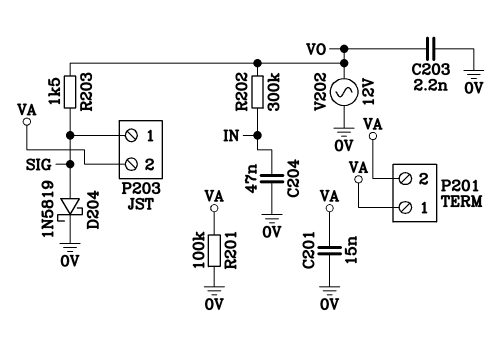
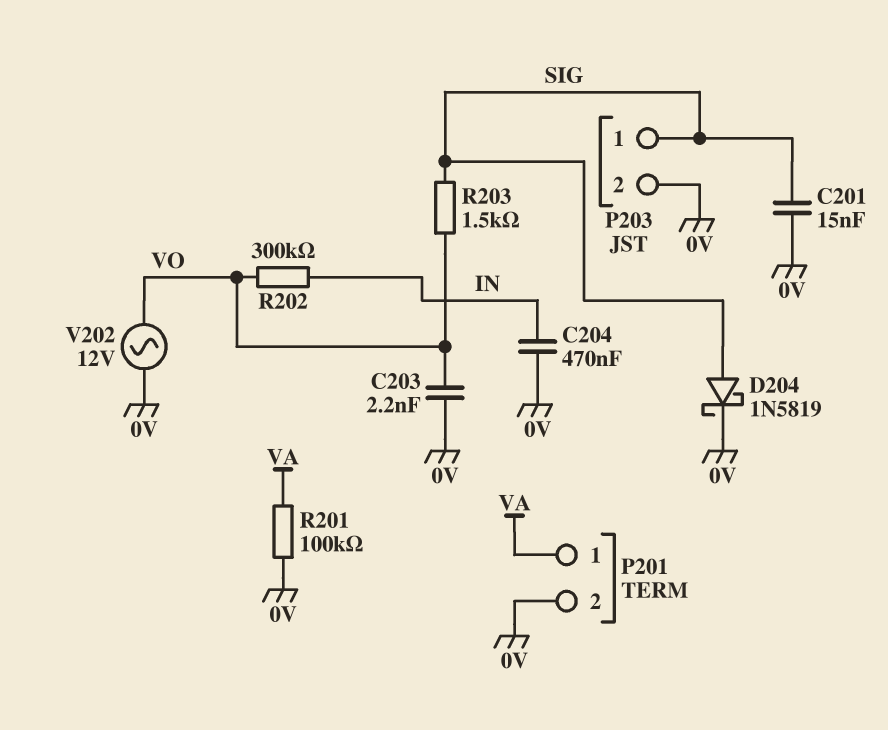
C201: 15nF (0V, VA) -> 15nF (0V, SIG)
C204: 47nF (0V, IN) -> 470nF (0V, IN)
P201 pin 2: VA -> 0V
P203 pin 2: VA -> 0V

